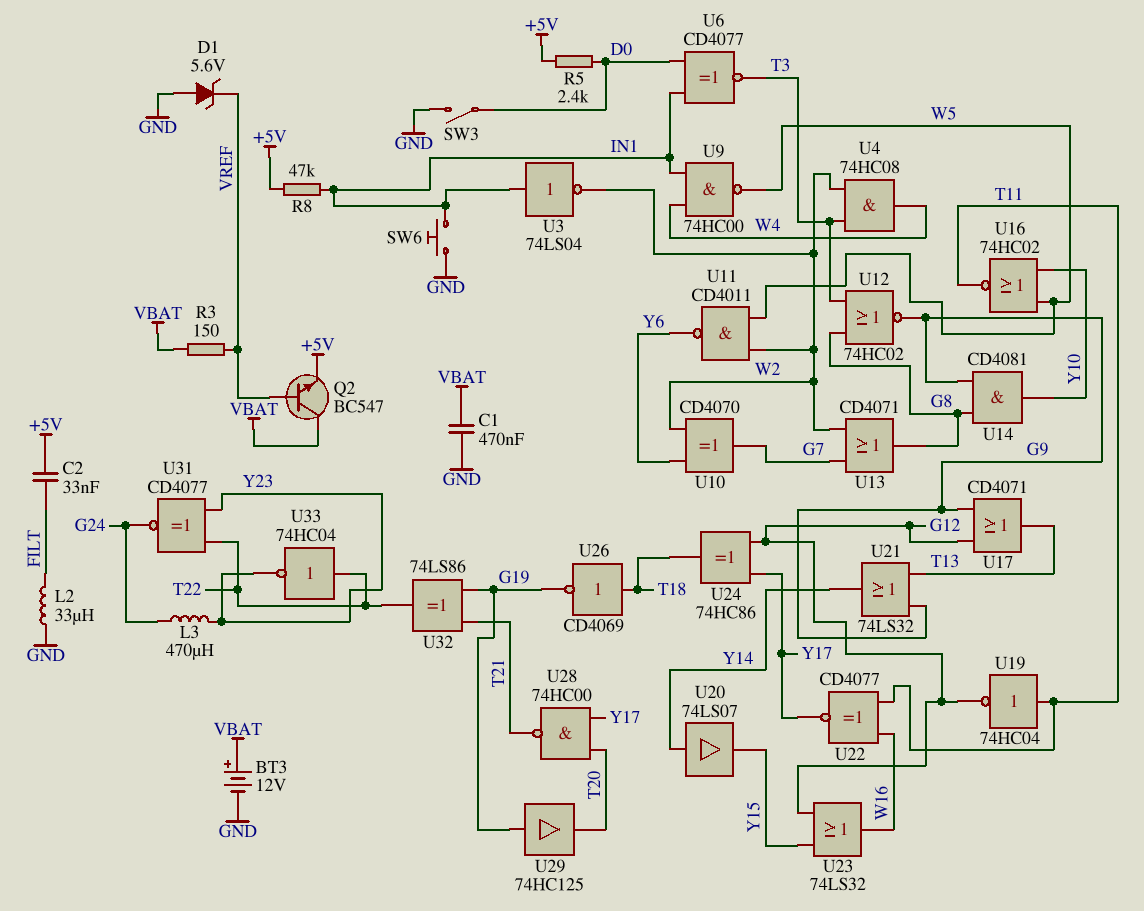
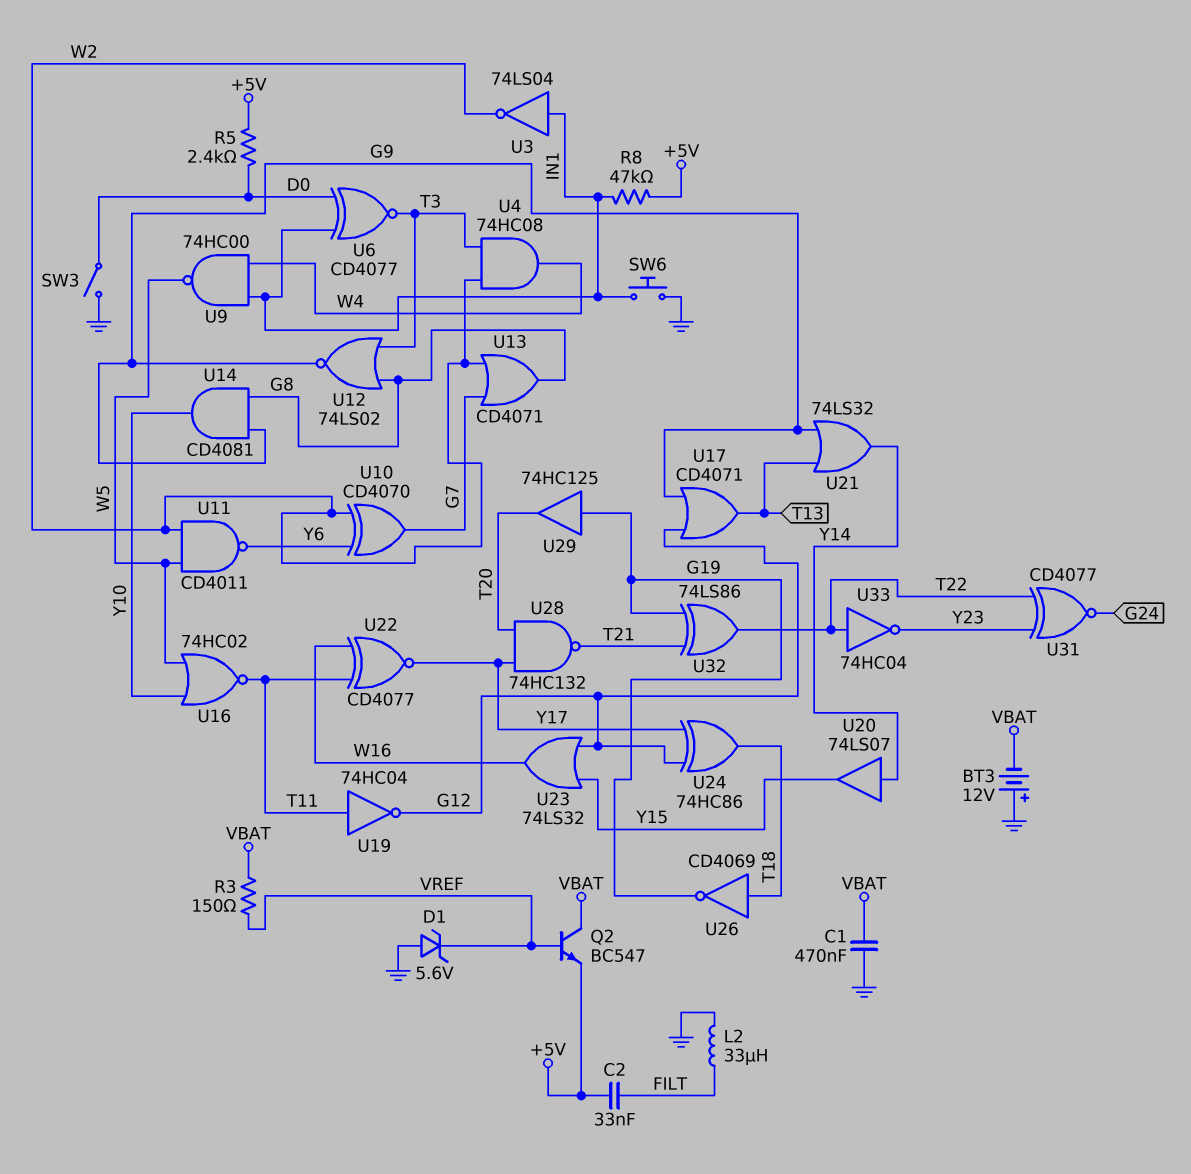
BT3: 12V (plus VBAT, minus GND) -> 12V (plus GND, minus VBAT)
L3: 470uH (G24, Y23) -> none
U12: NOR 74HC02 (in G8, in T3, out G9) -> NOR 74LS02 (in G8, in T3, out G9)
U28: NAND 74HC00 (in T20, in Y17, out T21) -> NAND 74HC132 (in T20, in Y17, out T21)

